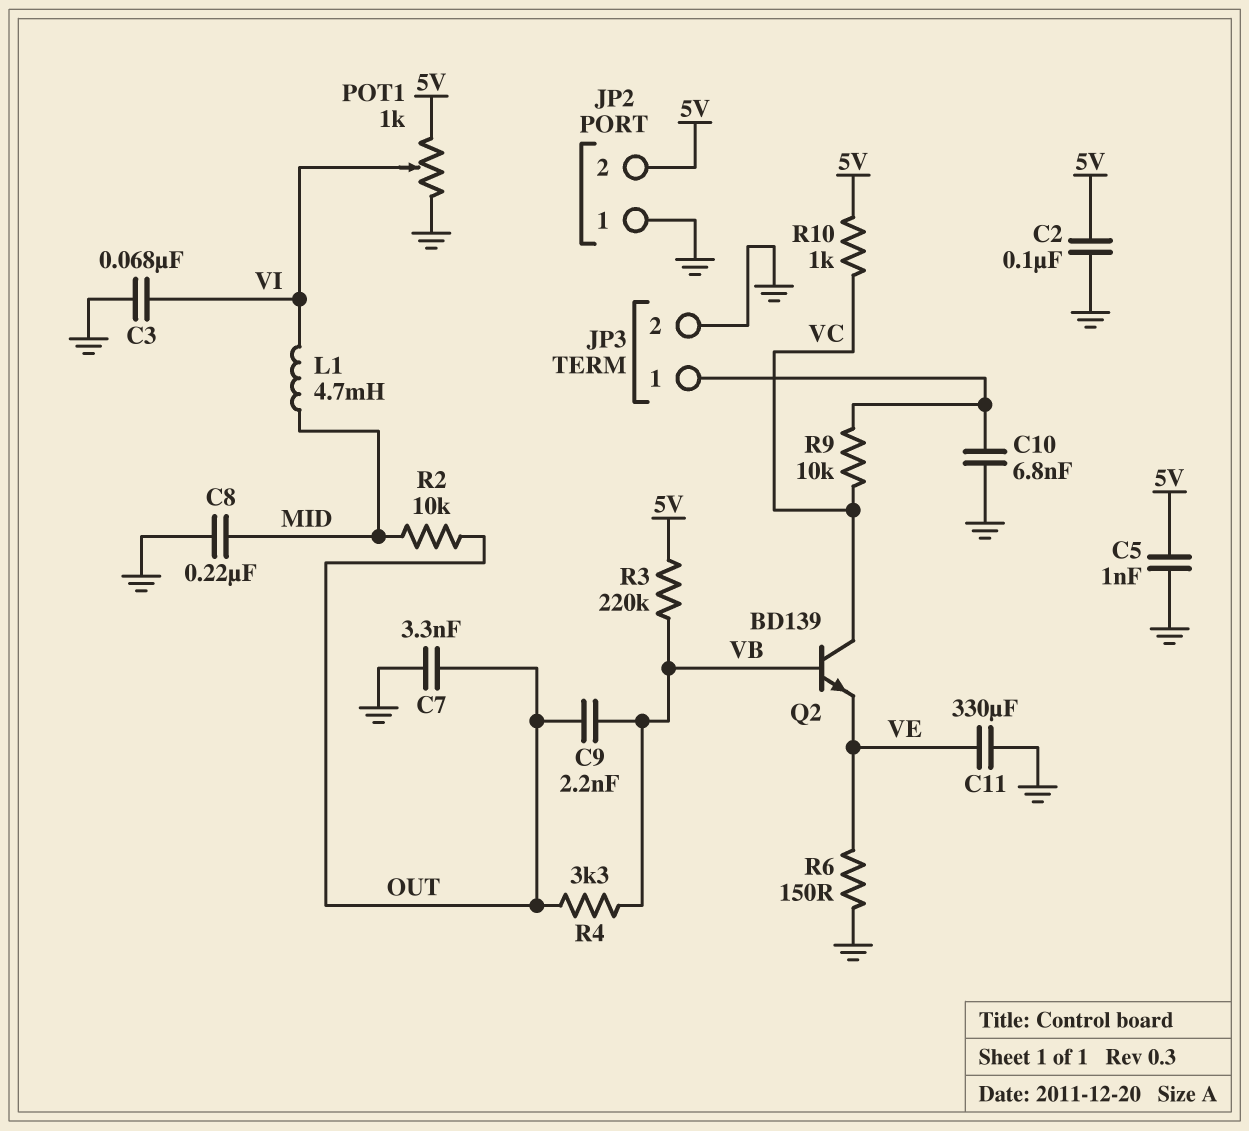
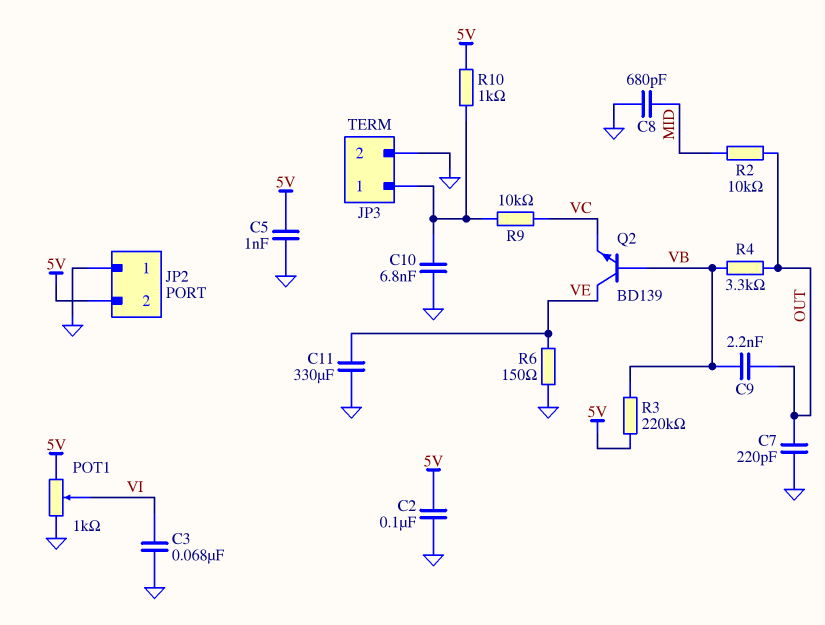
C7: 3.3nF (GND, OUT) -> 220pF (GND, OUT)
C8: 220nF (GND, MID) -> 680pF (GND, MID)
L1: 4.7mH (MID, VI) -> none
Q2: NPN BD139 (B VB, C VC, E VE) -> NPN BD139 (B VB, C VE, E VC)
R10: 1k (5V, VC) -> 1k (5V, JP3/1)

